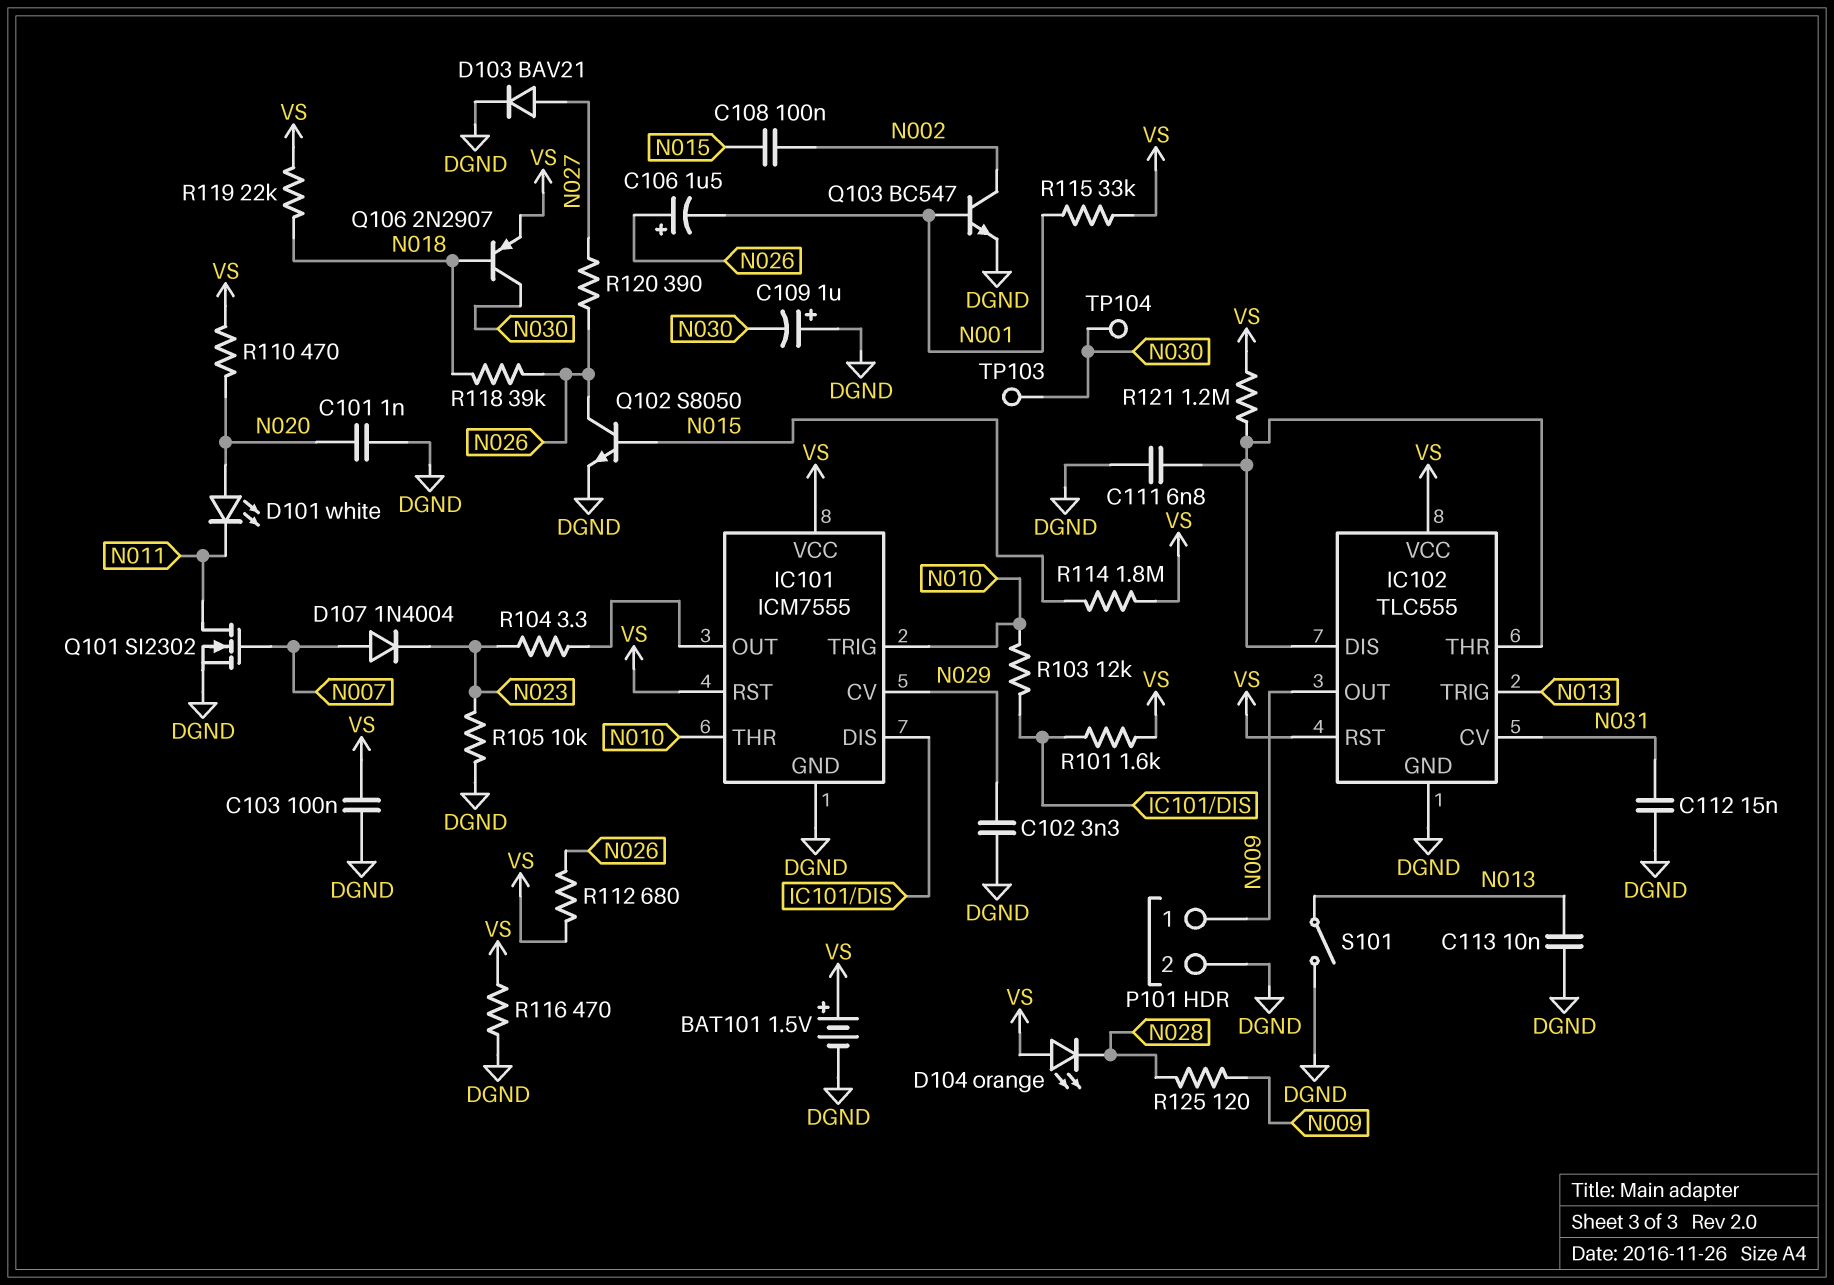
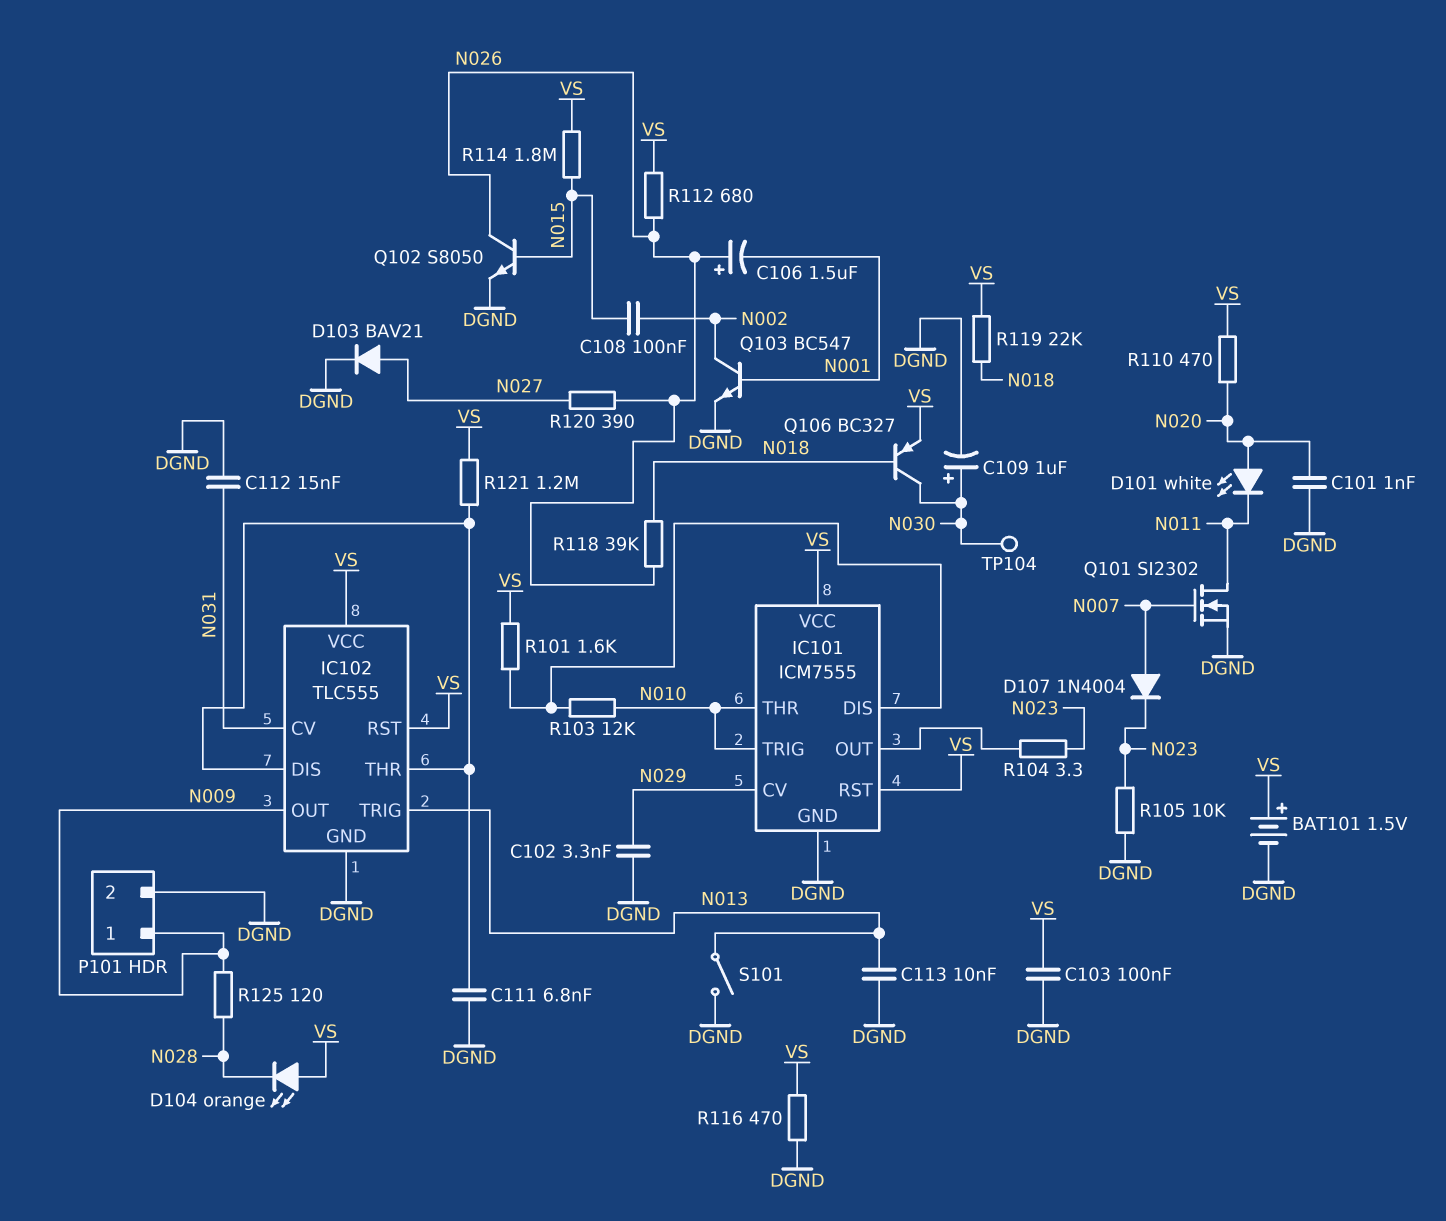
C109: 1uF (plus DGND, minus N030) -> 1uF (plus N030, minus DGND)
Q106: PNP 2N2907 (B N018, C N030, E VS) -> PNP BC327 (B N018, C N030, E VS)
R115: 33k (N001, VS) -> none
TP103: test point (N030) -> none

